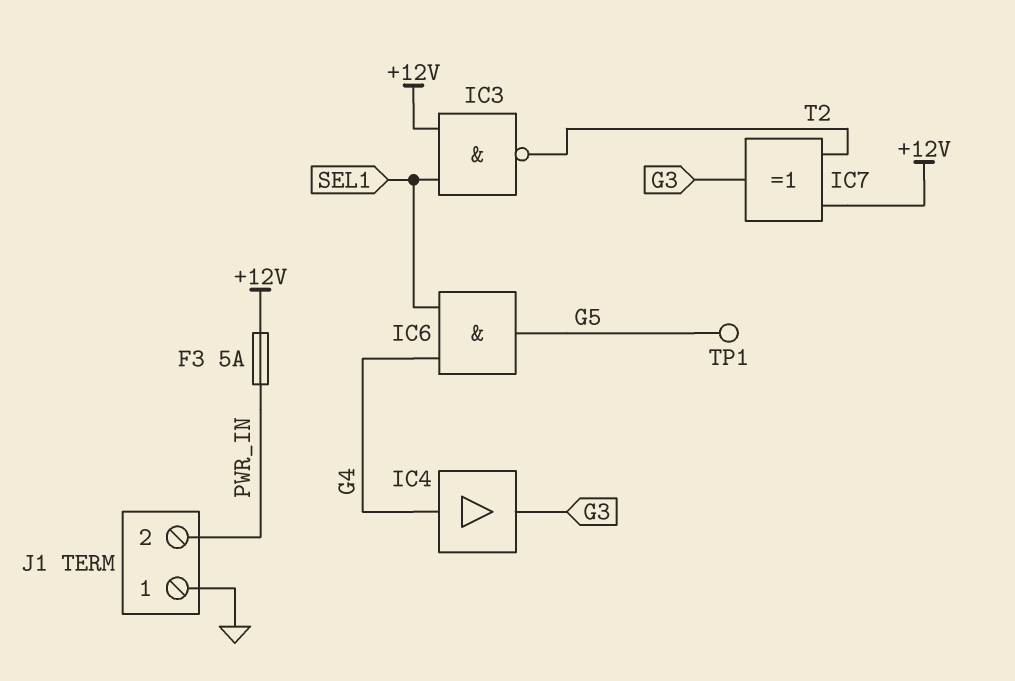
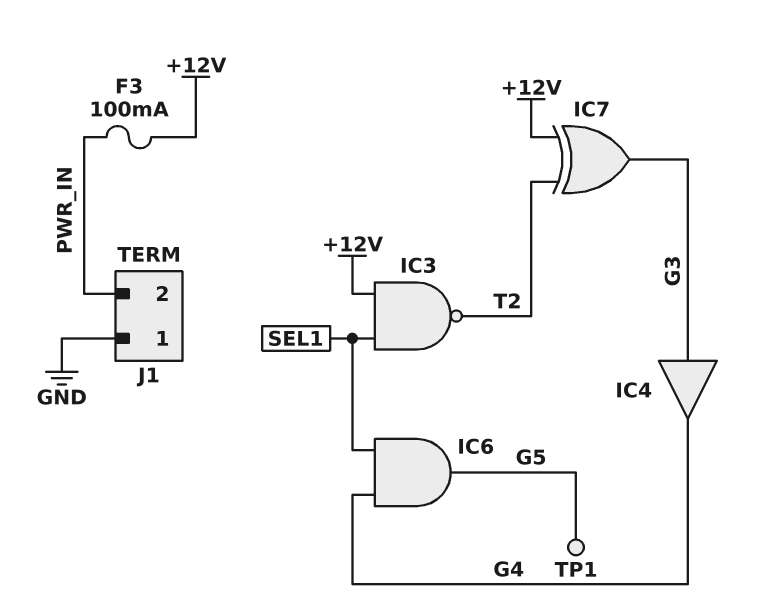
F3: 5A (+12V, PWR_IN) -> 100mA (+12V, PWR_IN)
IC4: buffer (in G4, out G3) -> buffer (in G3, out G4)

